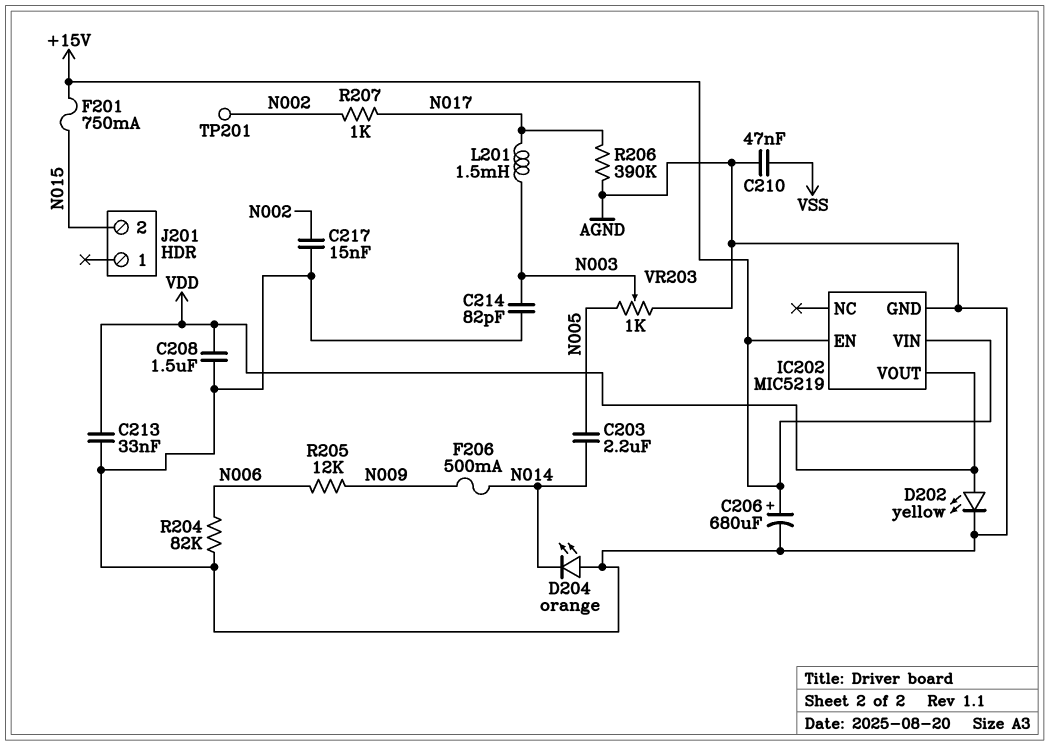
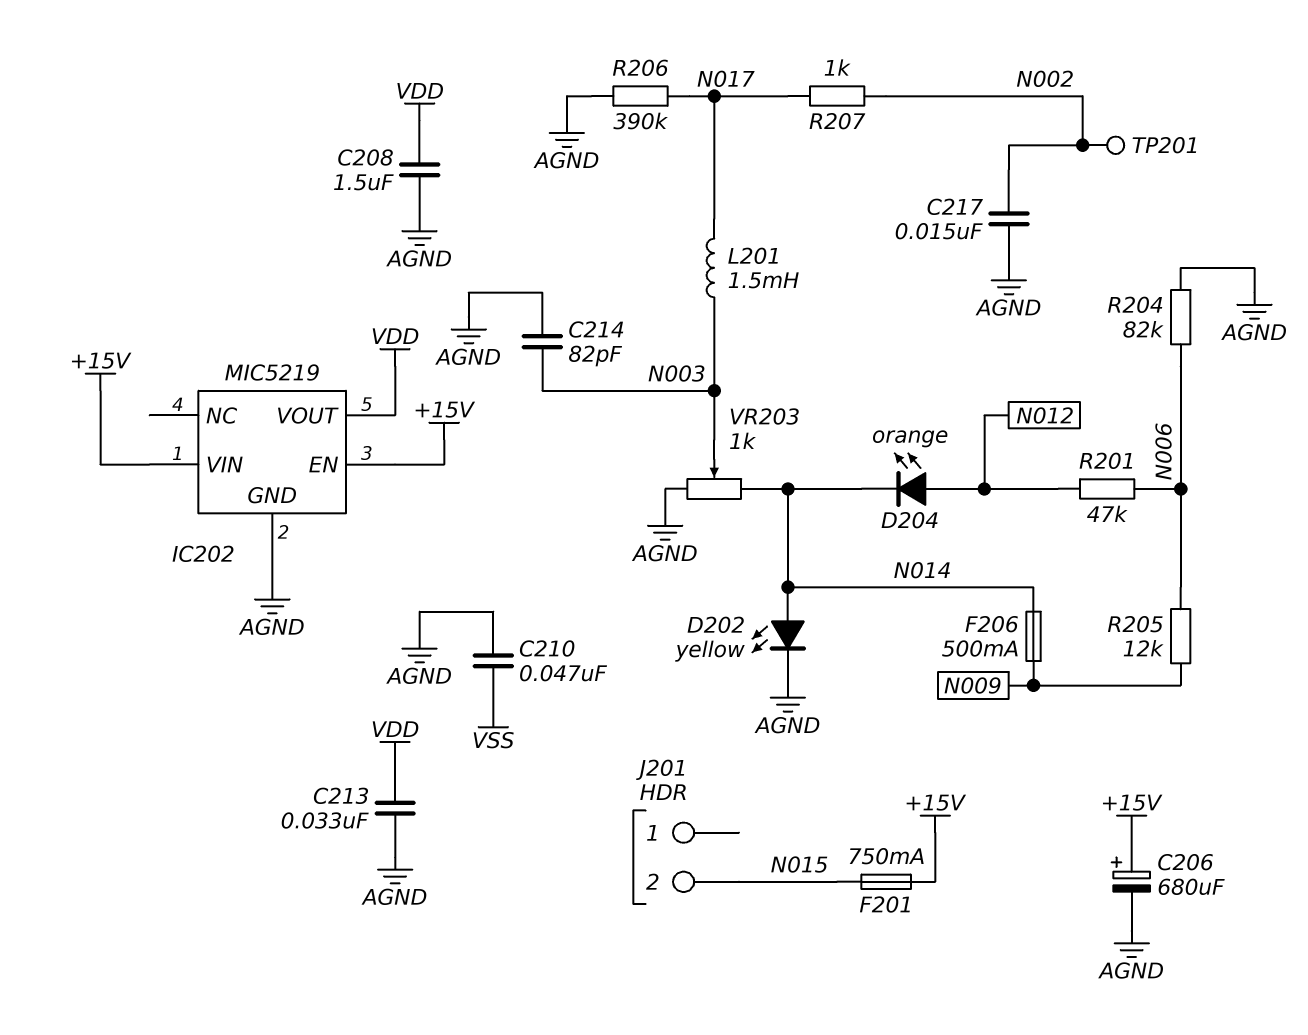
C203: 2.2uF (N005, N014) -> none
D202: LED yellow (A VDD, K AGND) -> LED yellow (A N014, K AGND)
D204: LED orange (A AGND, K N014) -> LED orange (A N012, K N014)
R201: none -> 47k (N006, N012)
VR203: 1k (AGND, N005, wiper N003) -> 1k (AGND, N014, wiper N003)

